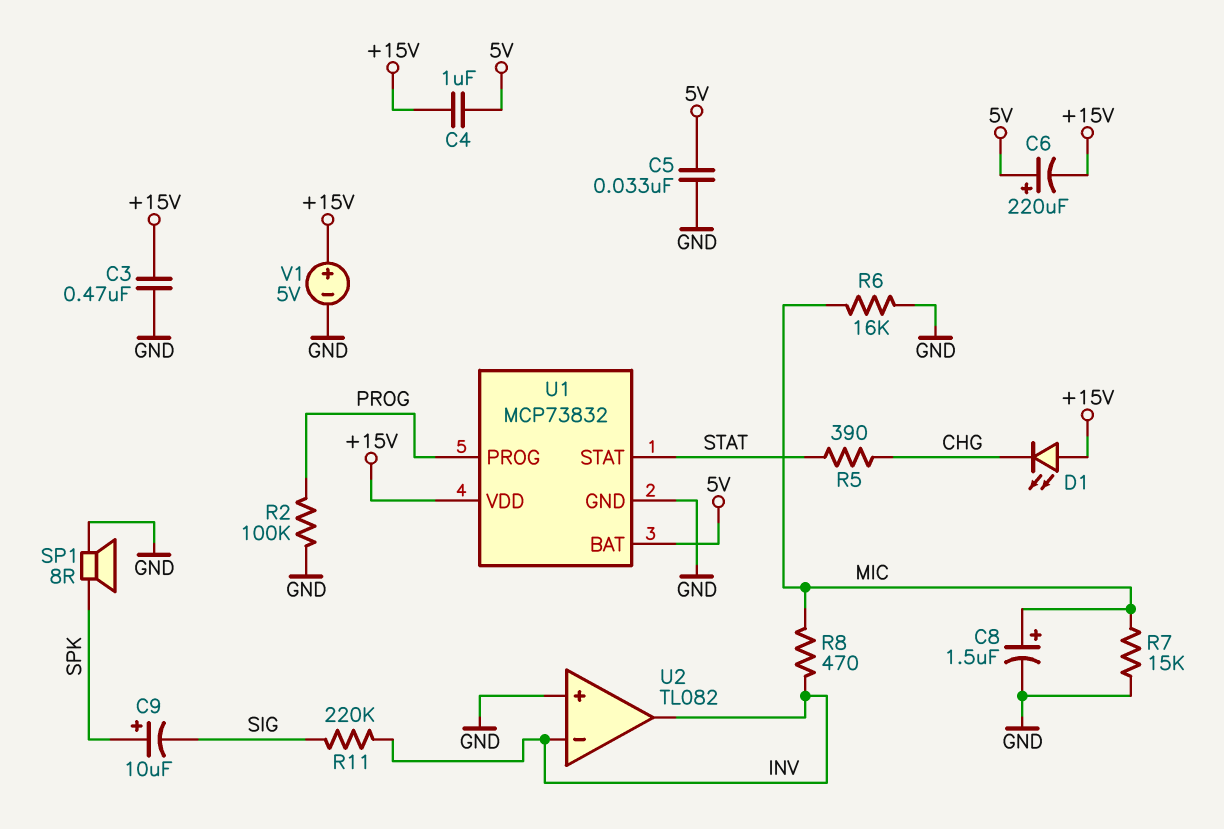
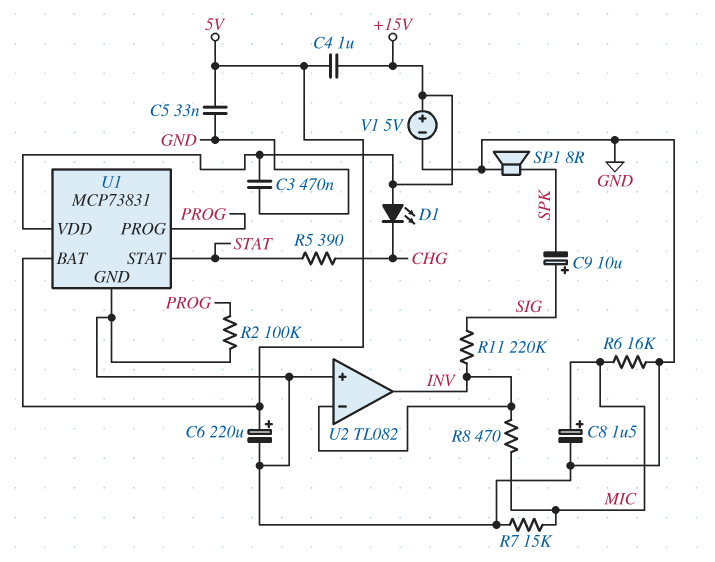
C6: 220uF (plus 5V, minus +15V) -> 220uF (plus 5V, minus GND)
C9: 10uF (plus SPK, minus SIG) -> 10uF (plus SIG, minus SPK)
U1: MCP73832 -> MCP73831

